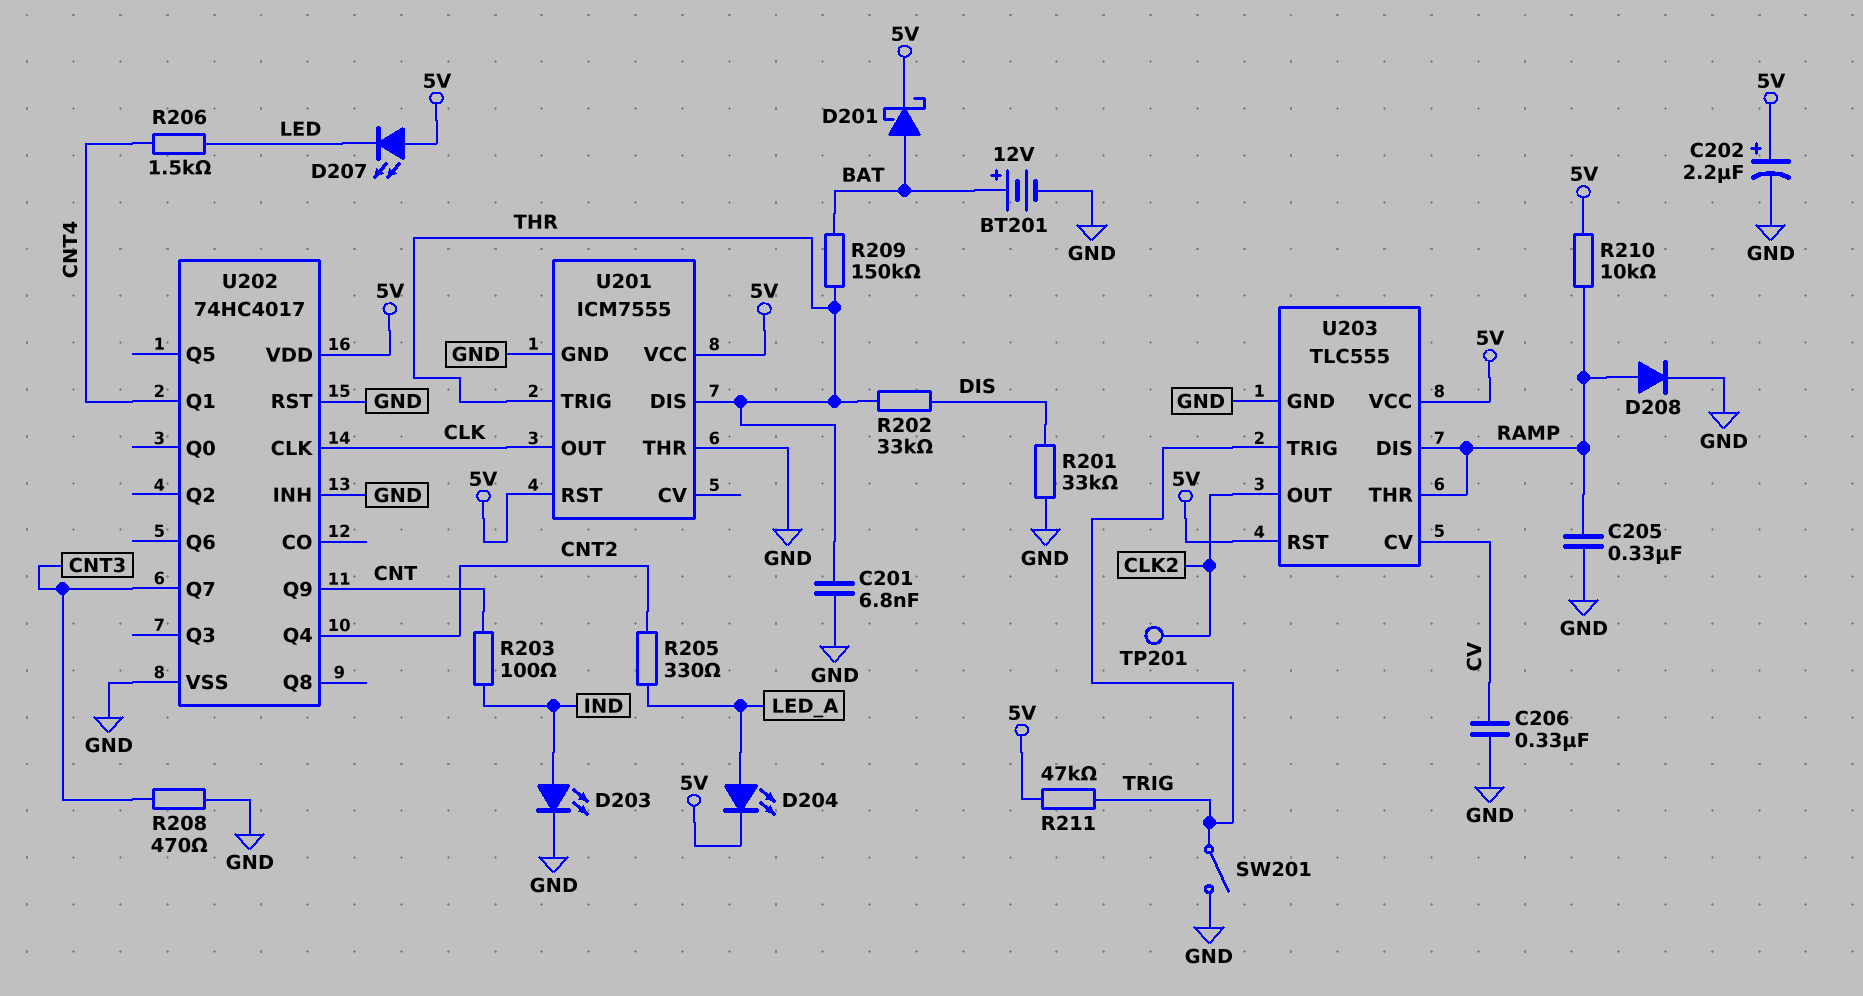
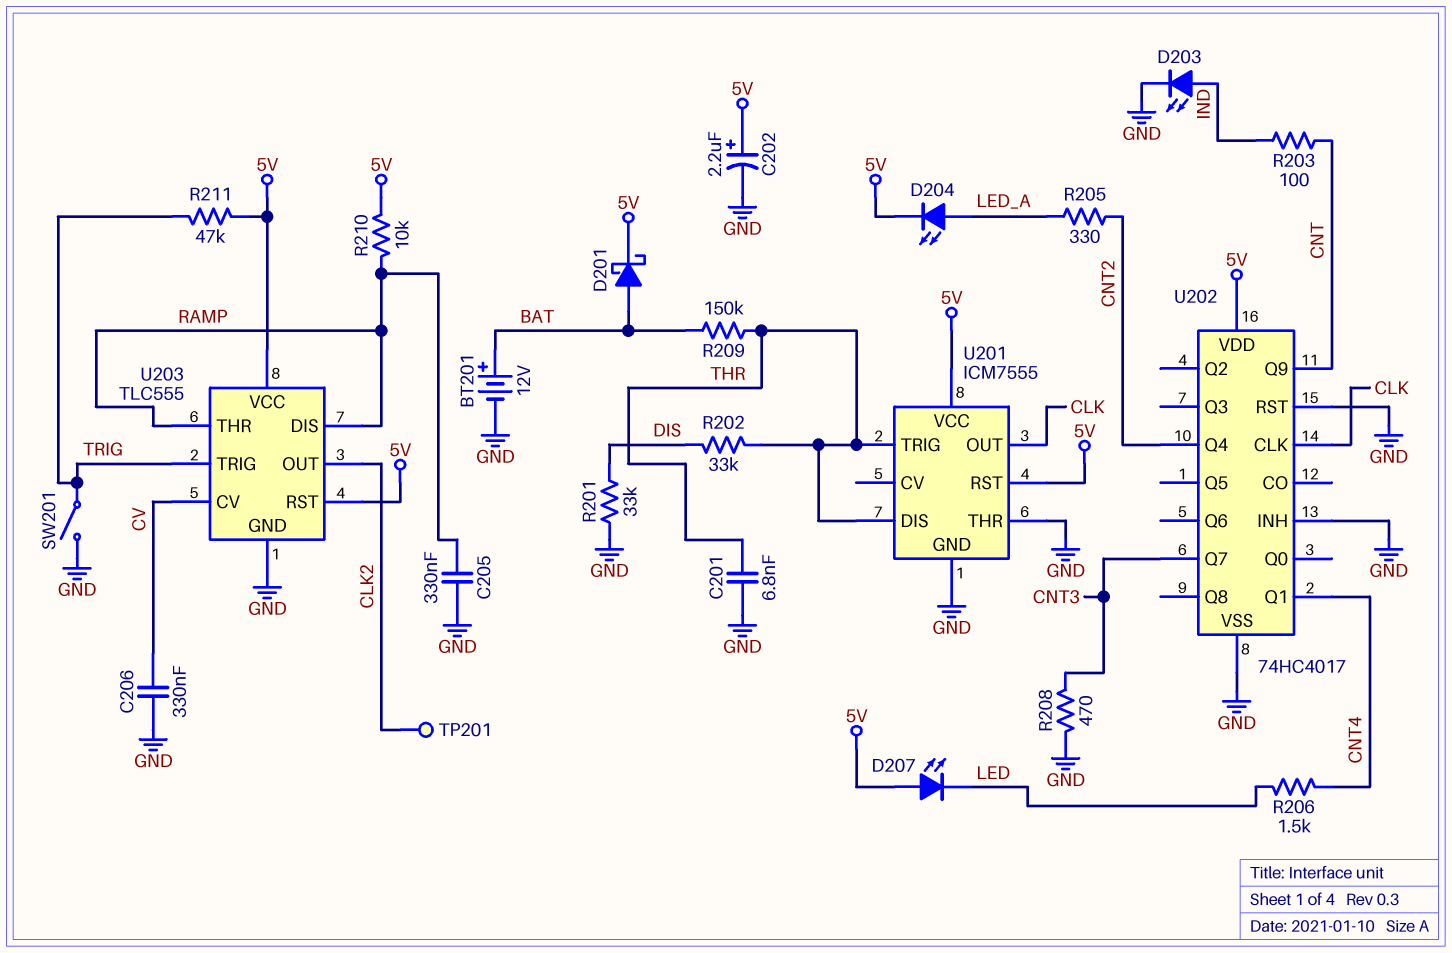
D208: diode (A RAMP, K GND) -> none

